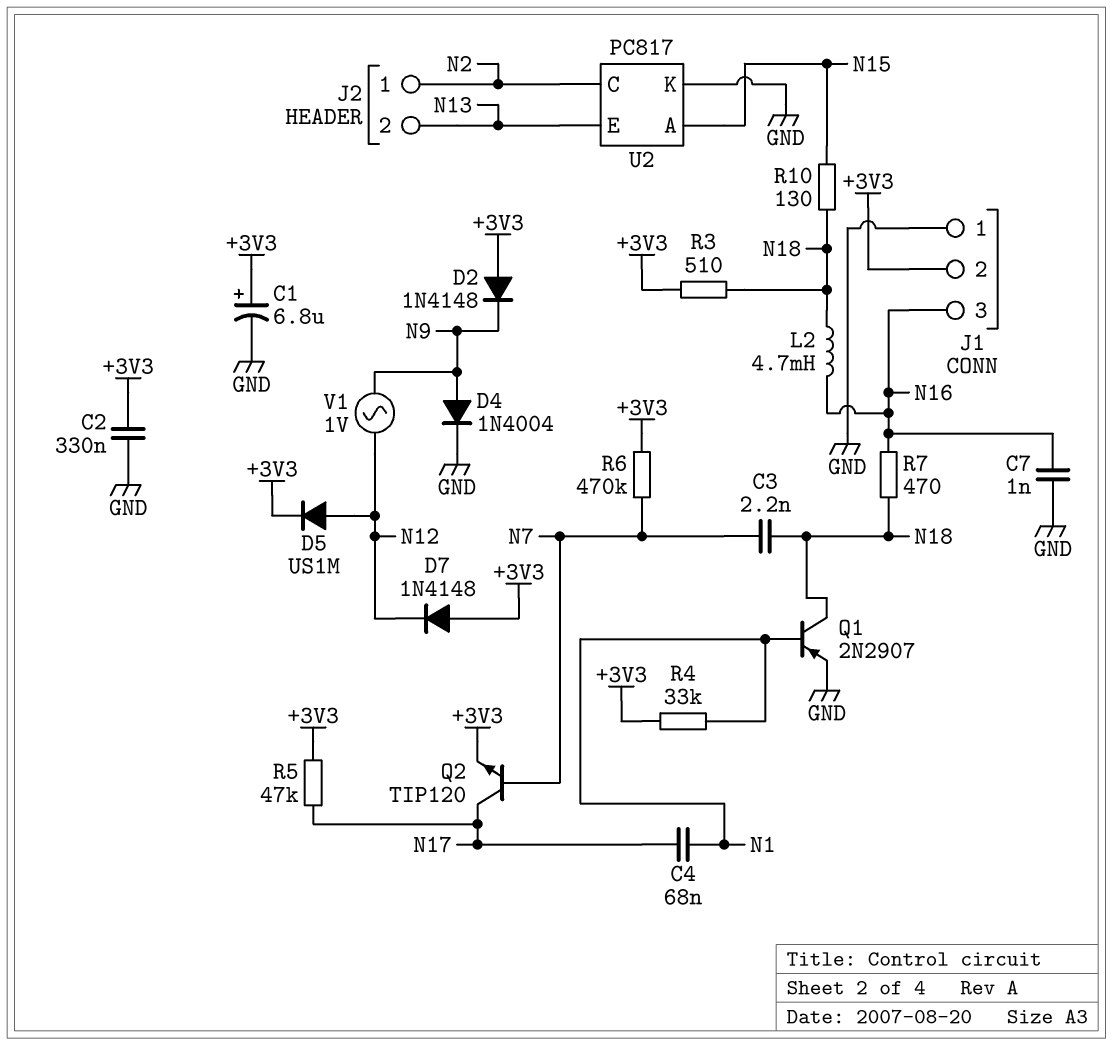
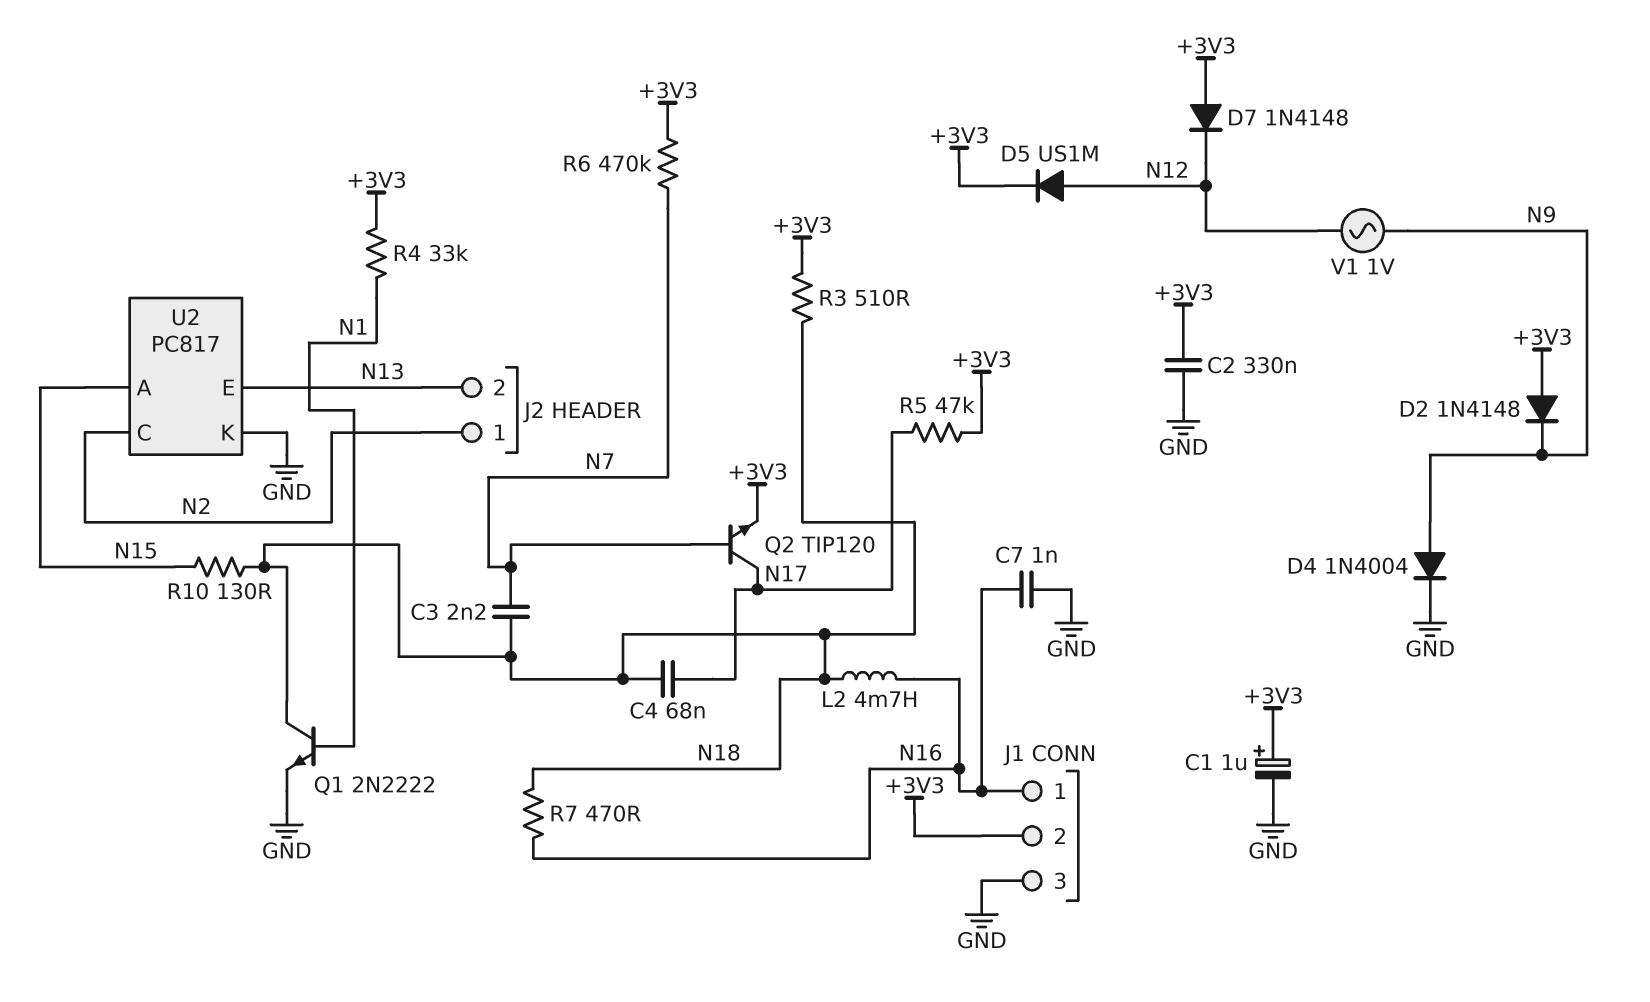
C1: 6.8uF (plus +3V3, minus GND) -> 1uF (plus +3V3, minus GND)
C4: 68nF (N1, N17) -> 68nF (N17, N18)
J1 pin 1: GND -> N16
J1 pin 3: N16 -> GND
Q1: PNP 2N2907 (B N1, C N18, E GND) -> NPN 2N2222 (B N1, C N18, E GND)

